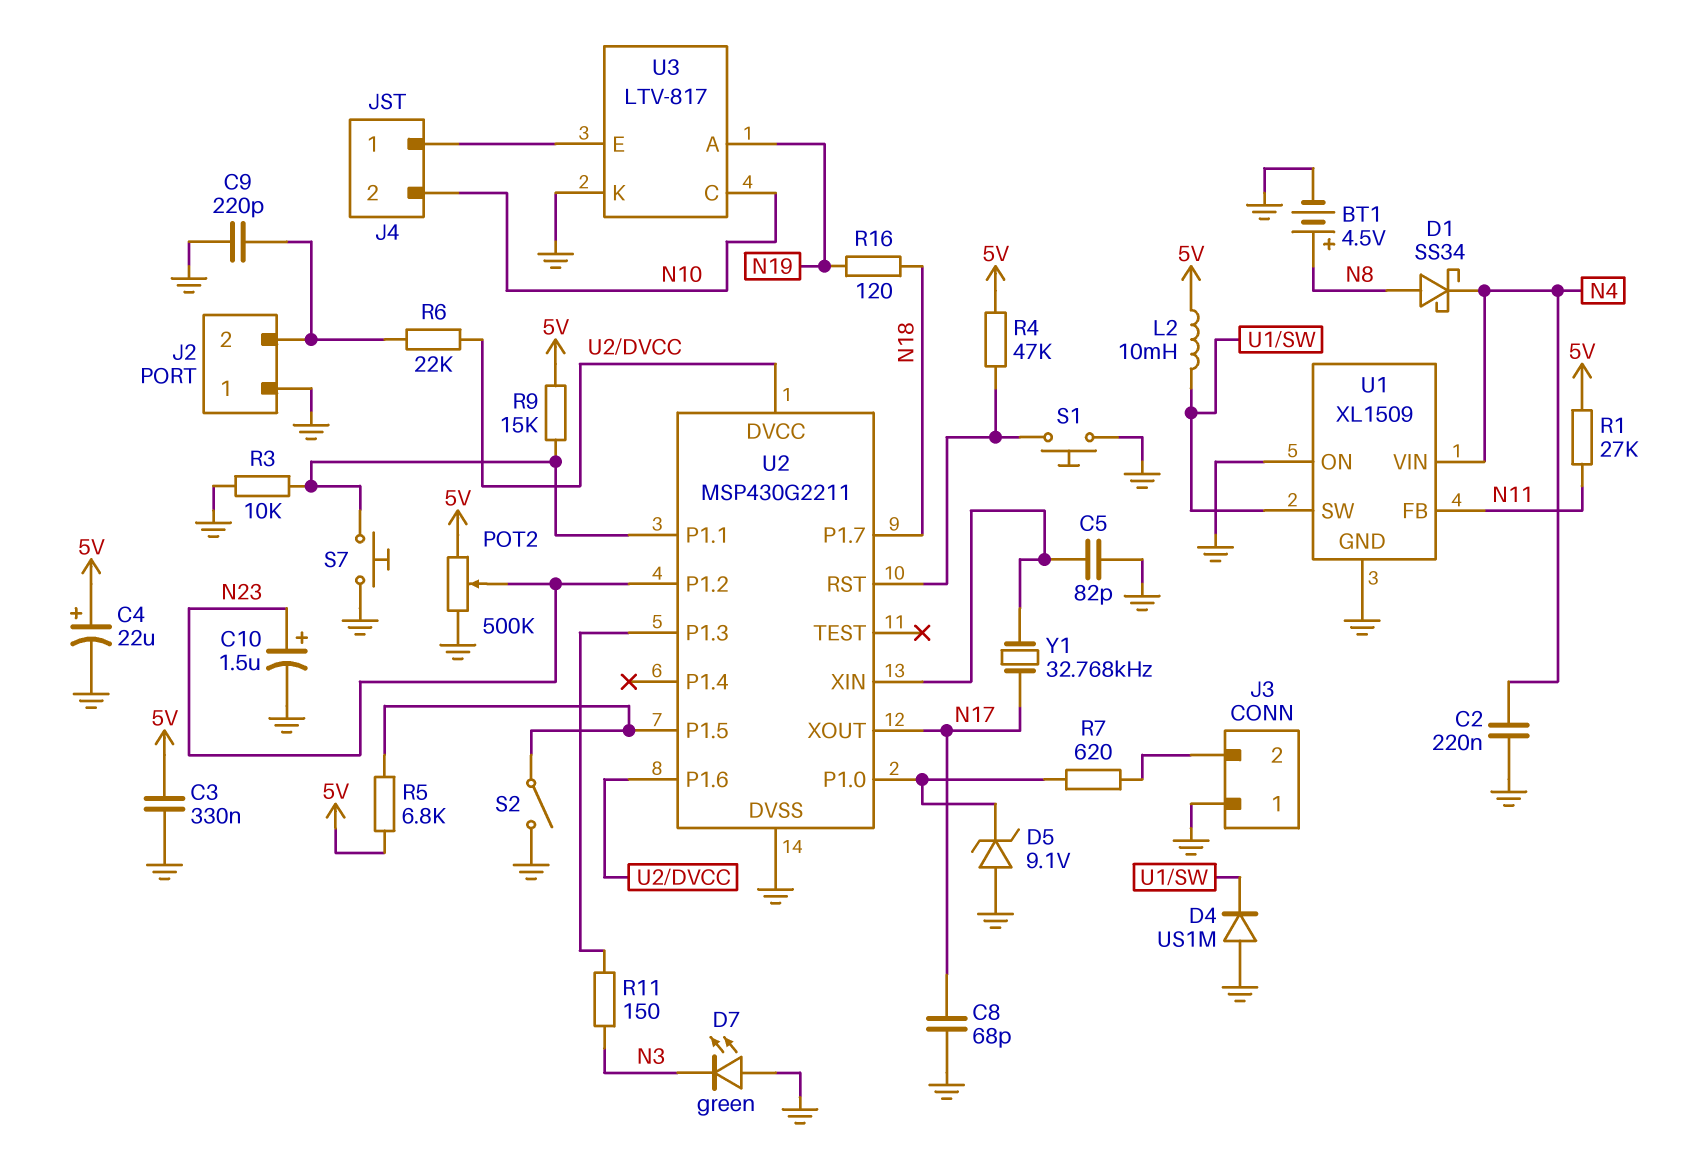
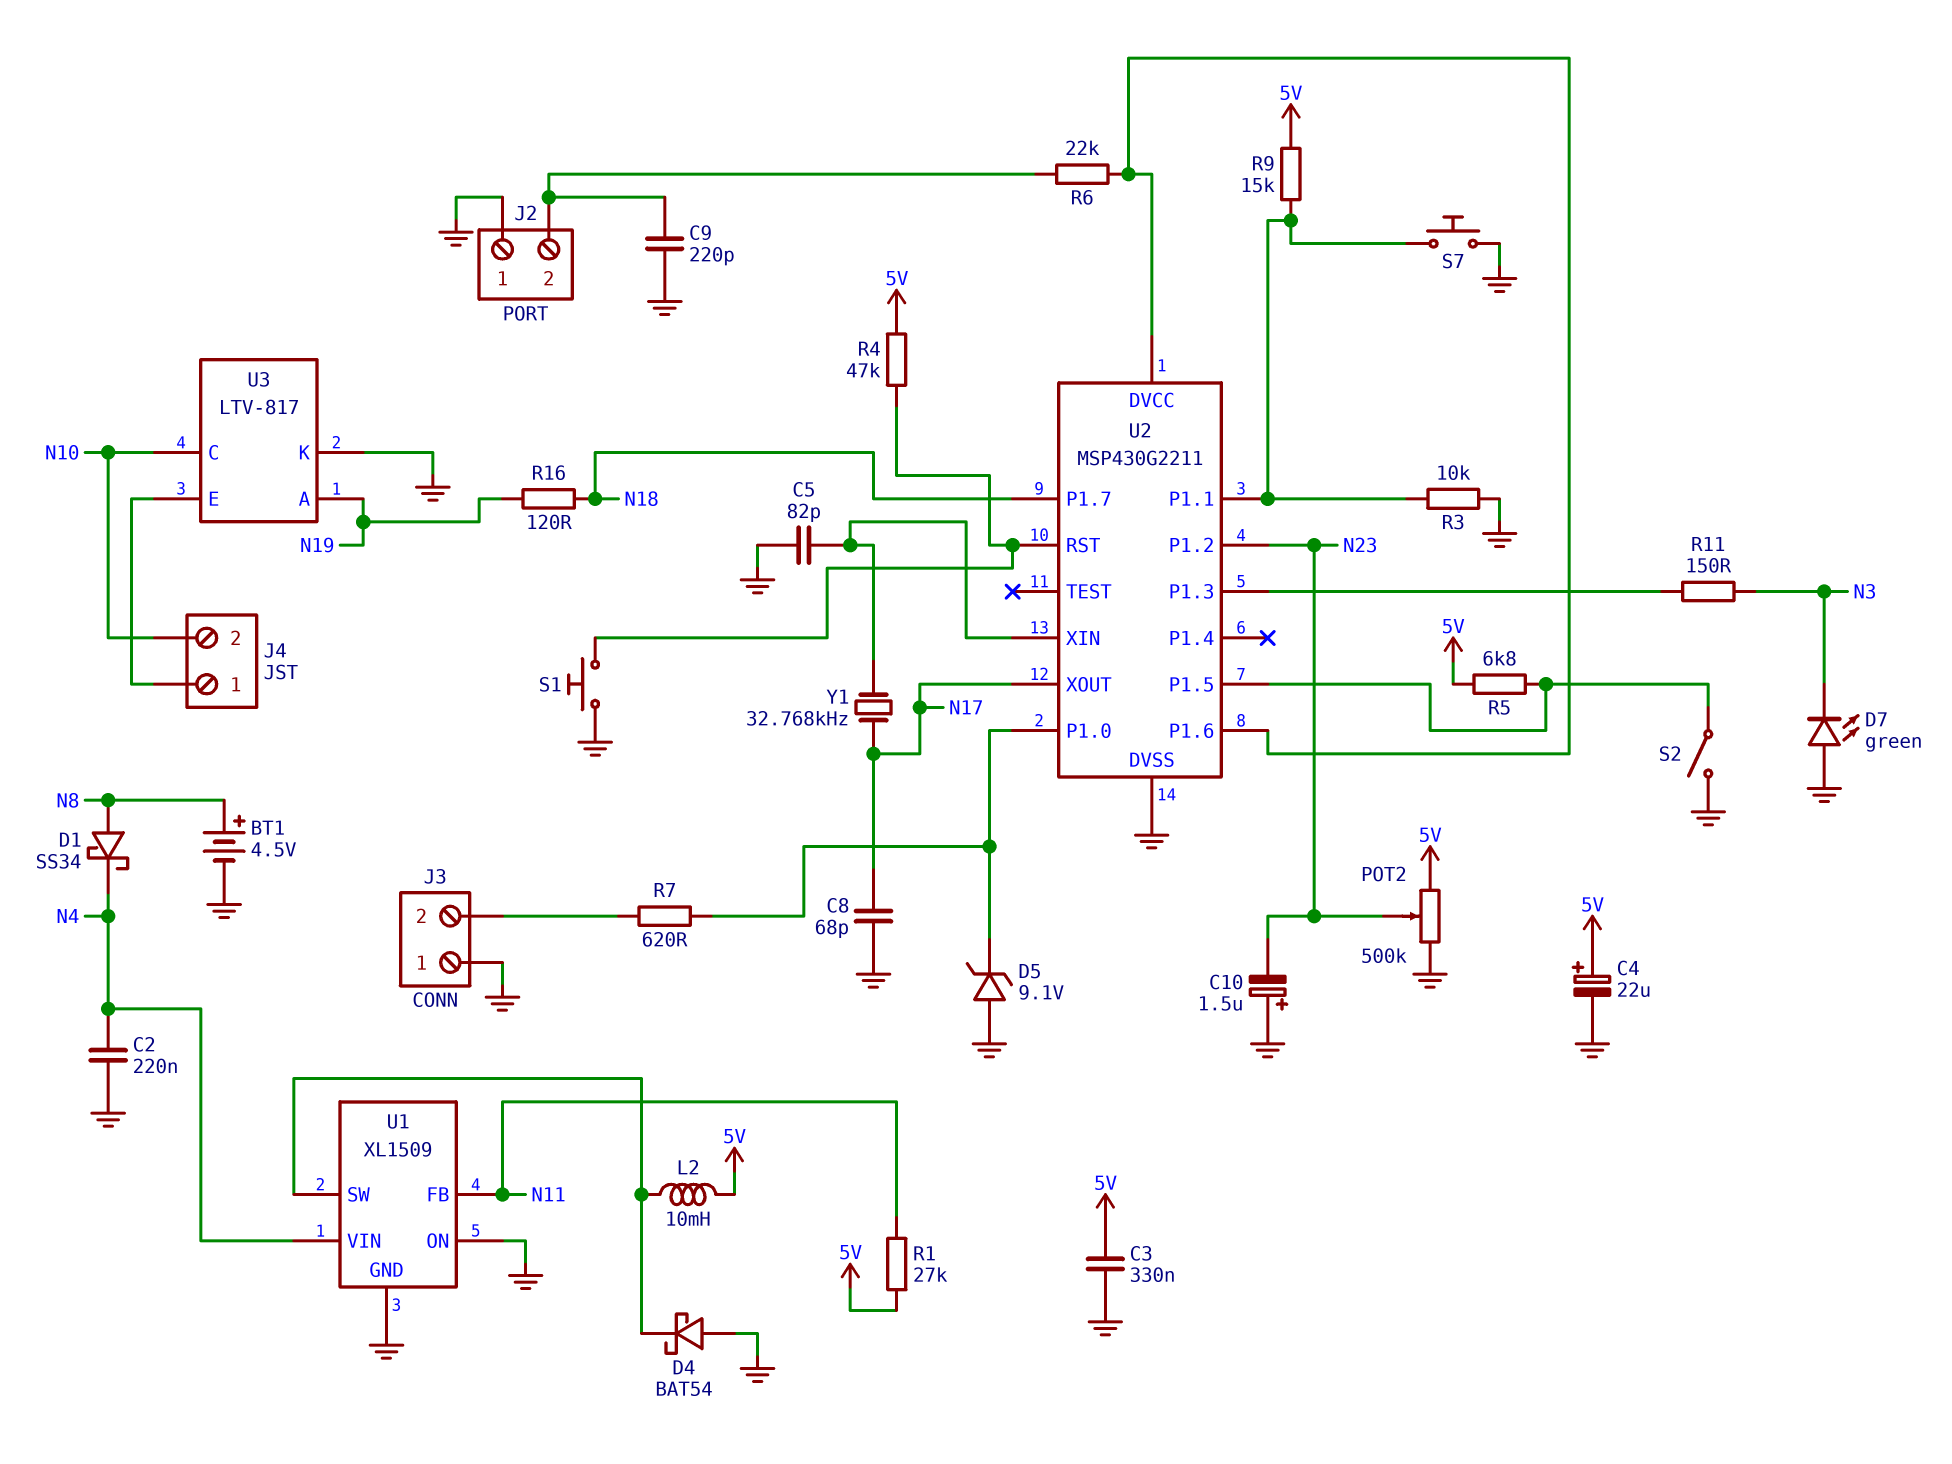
C10: 1.5uF (plus N23, minus GND) -> 1.5uF (plus GND, minus N23)
D4: diode US1M (A GND, K U1/SW) -> schottky BAT54 (A GND, K U1/SW)

